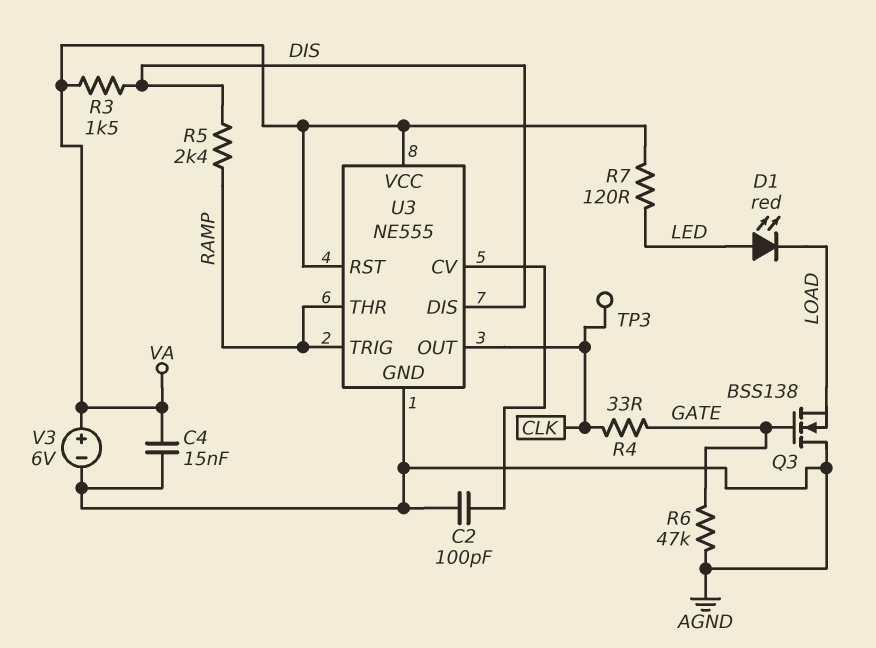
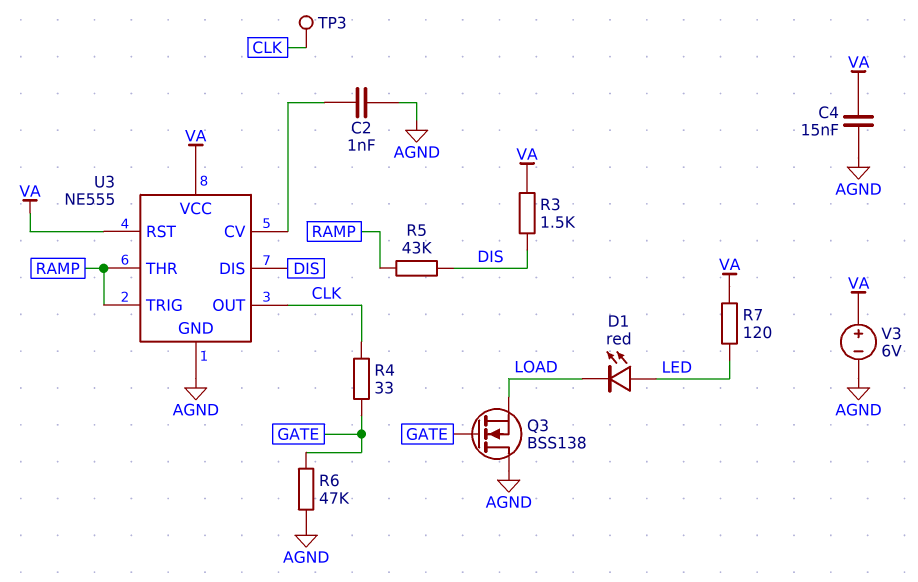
C2: 100pF (AGND, U3/CV) -> 1nF (AGND, U3/CV)
R5: 2.4k (DIS, RAMP) -> 43k (DIS, RAMP)

